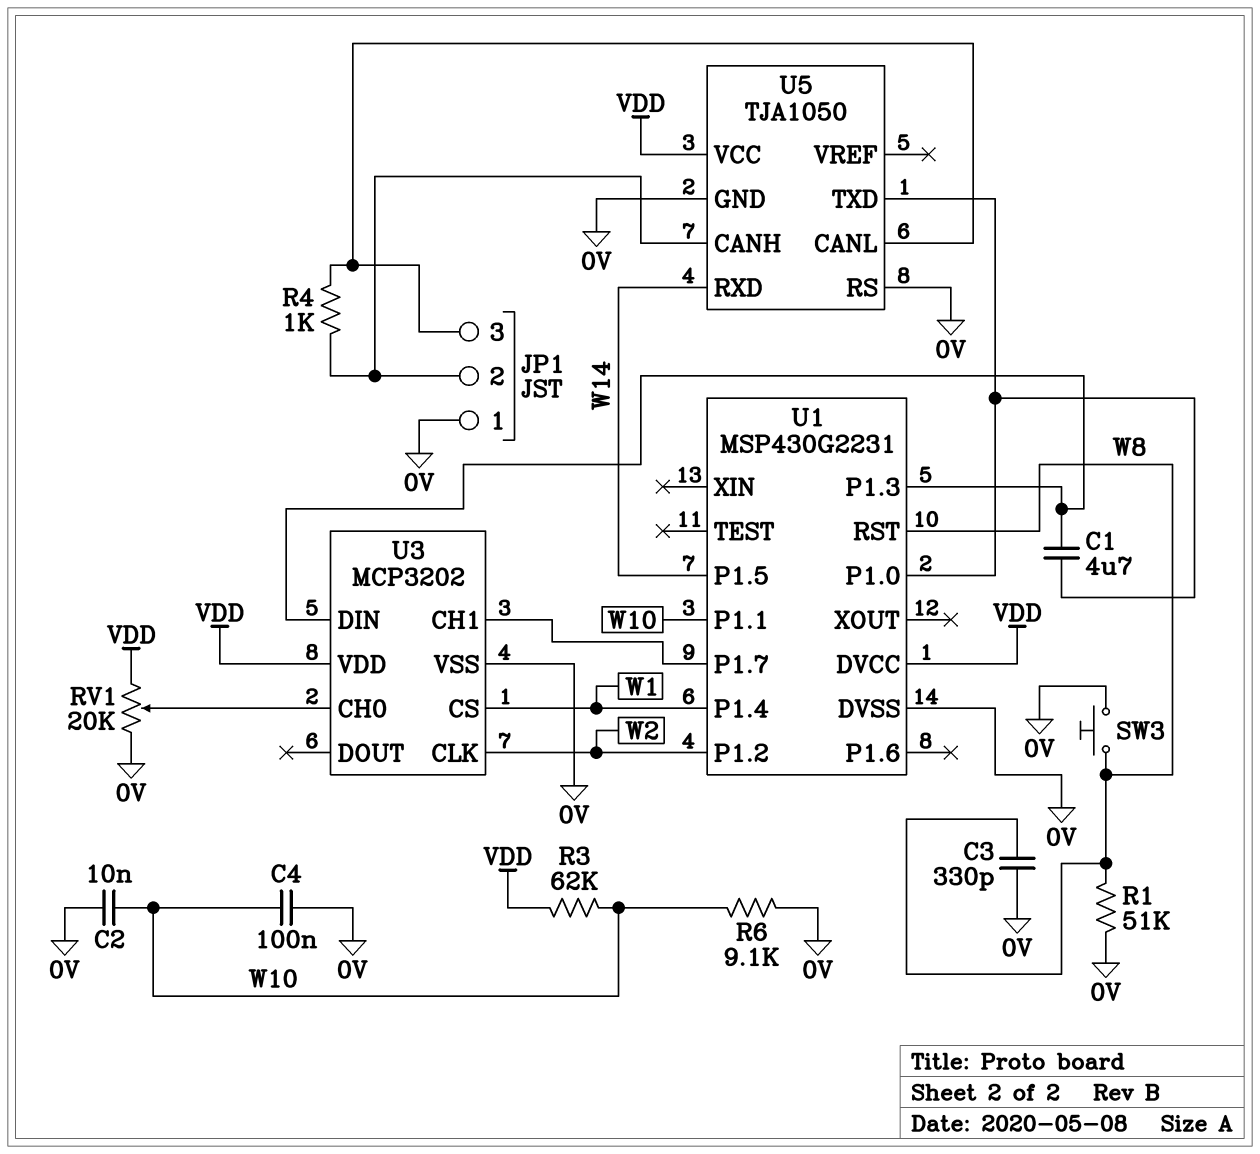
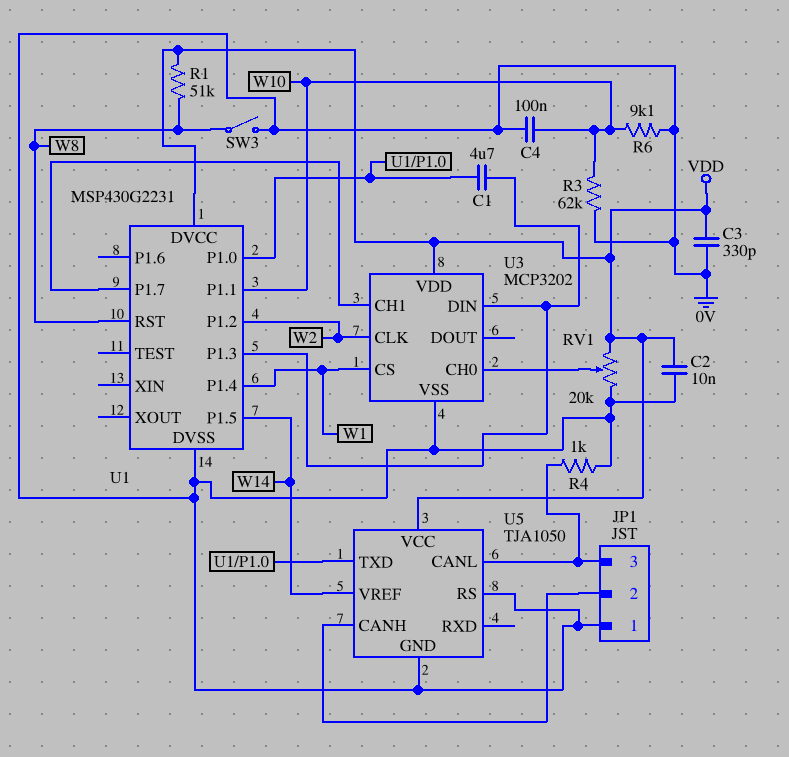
C2: 10nF (0V, W10) -> 10nF (0V, VDD)
C3: 330pF (0V, W8) -> 330pF (0V, VDD)
R1: 51k (0V, W8) -> 51k (VDD, W8)
R3: 62k (VDD, W10) -> 62k (0V, W10)
R4: 1k (JP1/2, JP1/3) -> 1k (0V, JP1/3)
SW3: button (0V, W8) -> switch (0V, W8)
U5 pin RXD: W14 -> none
U5 pin VREF: none -> W14

